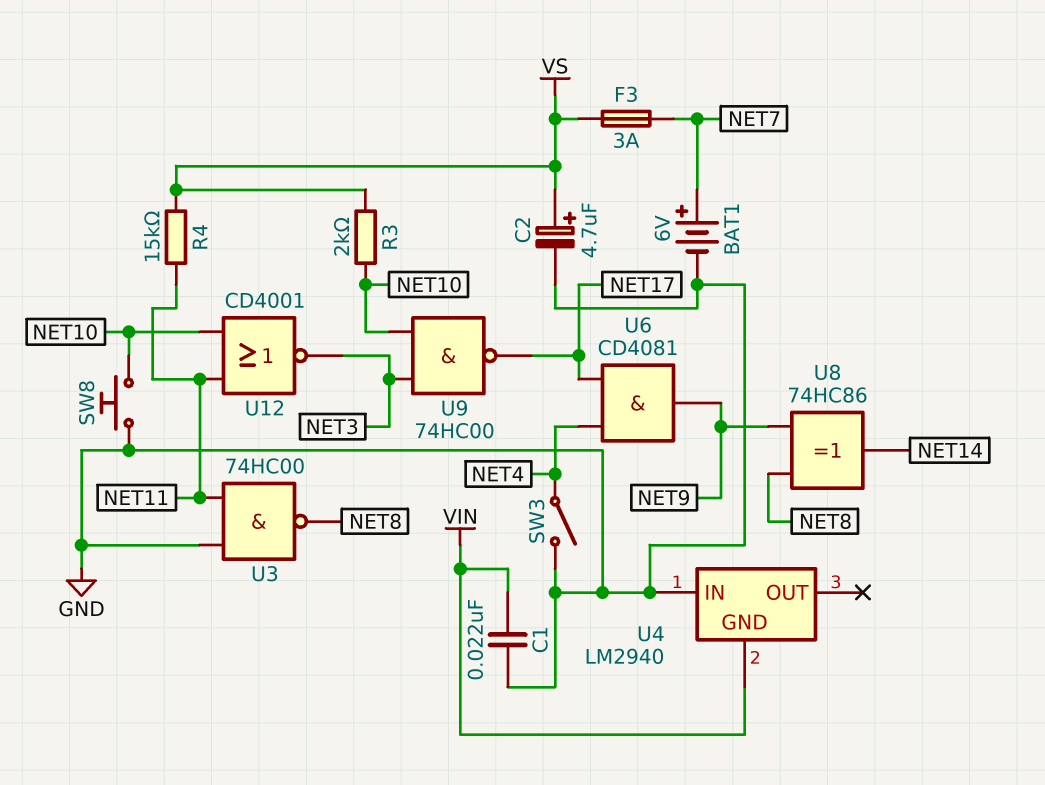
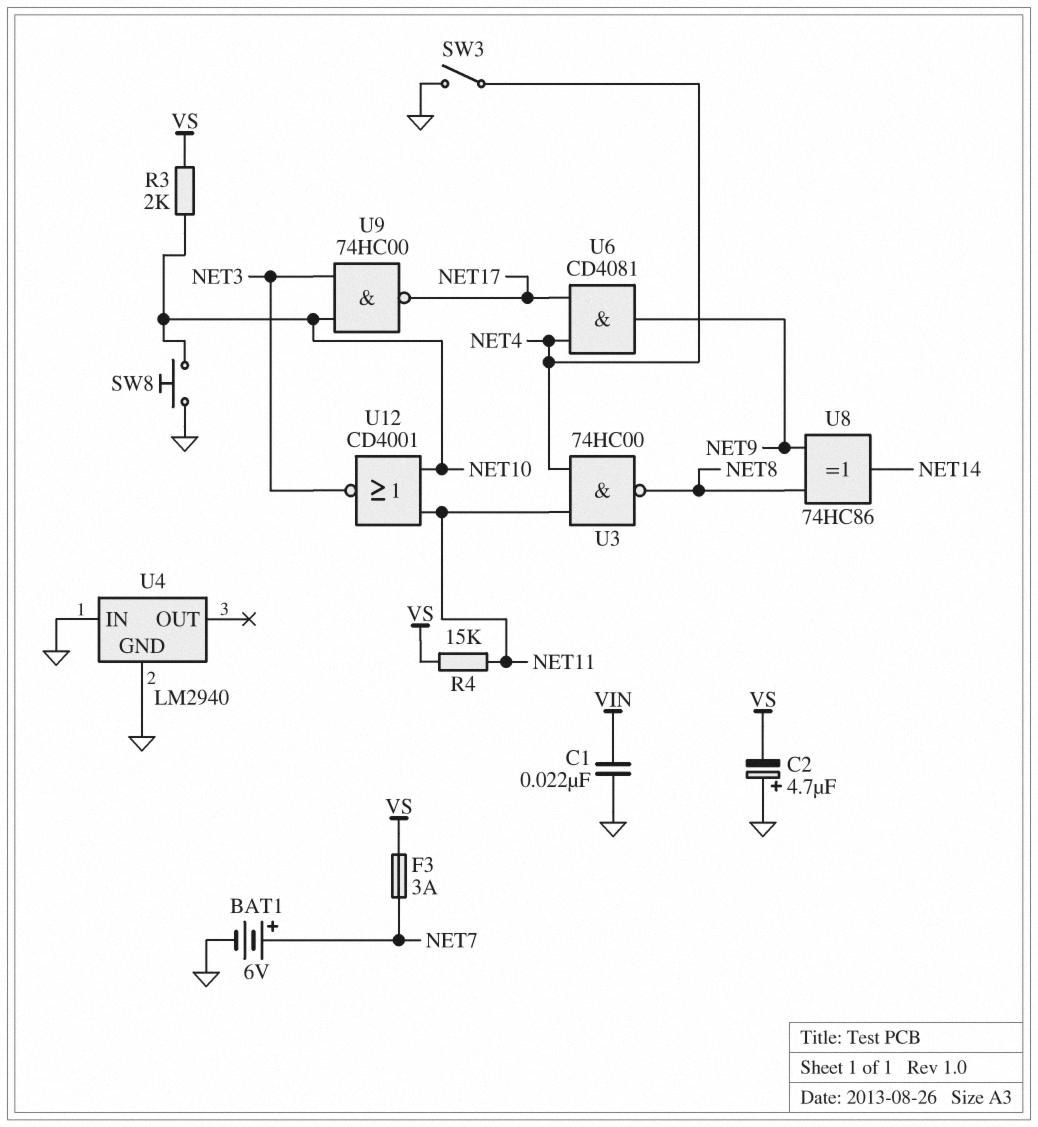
C2: 4.7uF (plus VS, minus GND) -> 4.7uF (plus GND, minus VS)
U3: NAND 74HC00 (in GND, in NET11, out NET8) -> NAND 74HC00 (in NET4, in NET11, out NET8)
U4 pin GND: VIN -> GND

